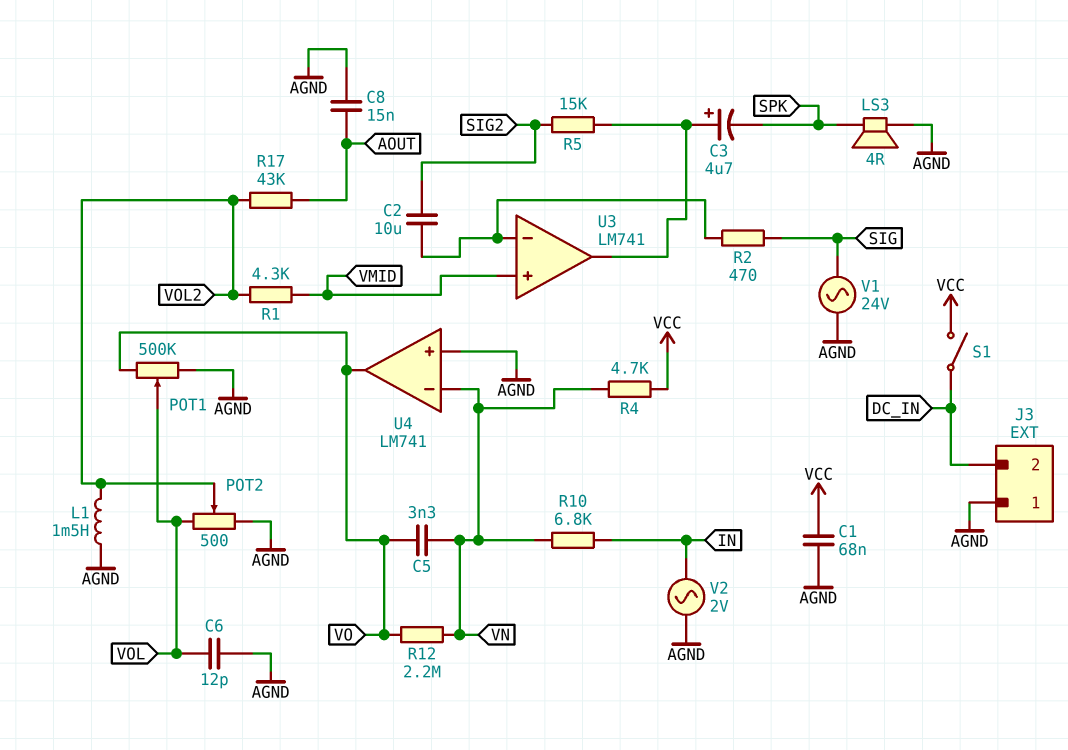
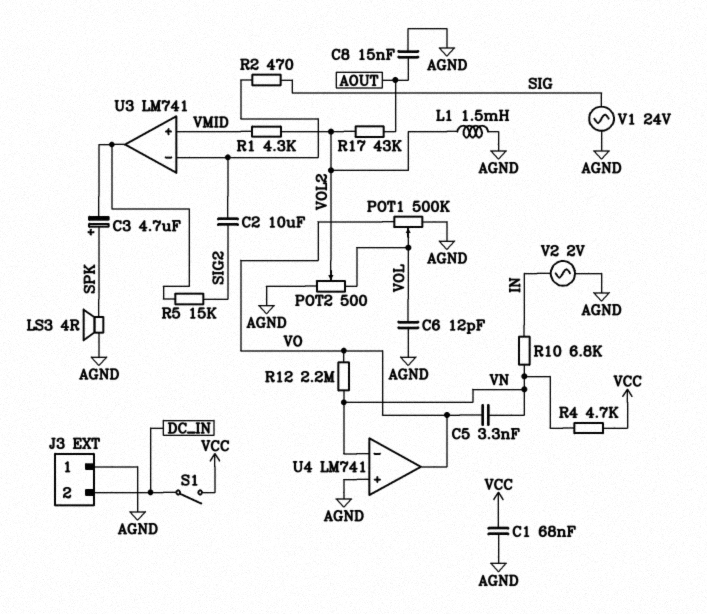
C3: 4.7uF (plus U3/out, minus SPK) -> 4.7uF (plus SPK, minus U3/out)

